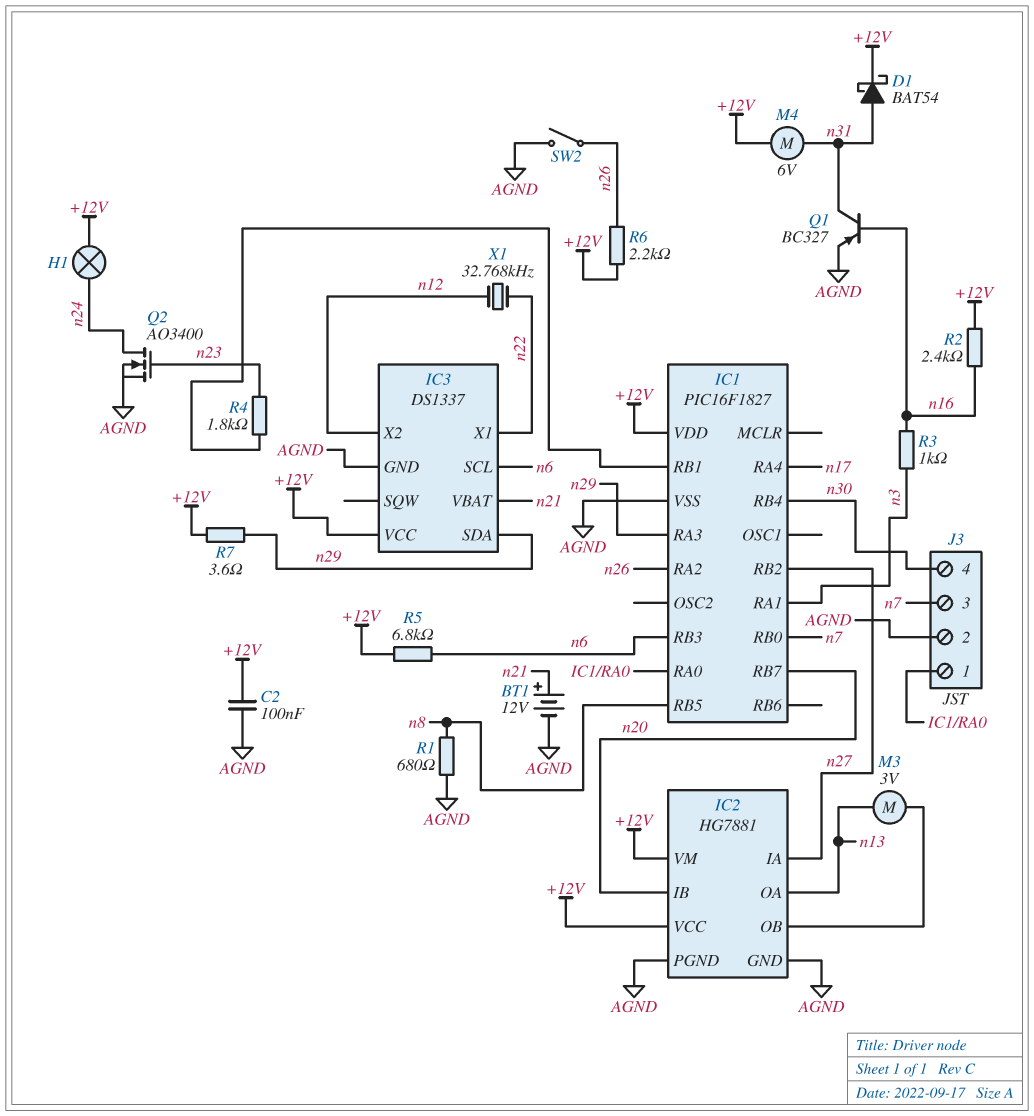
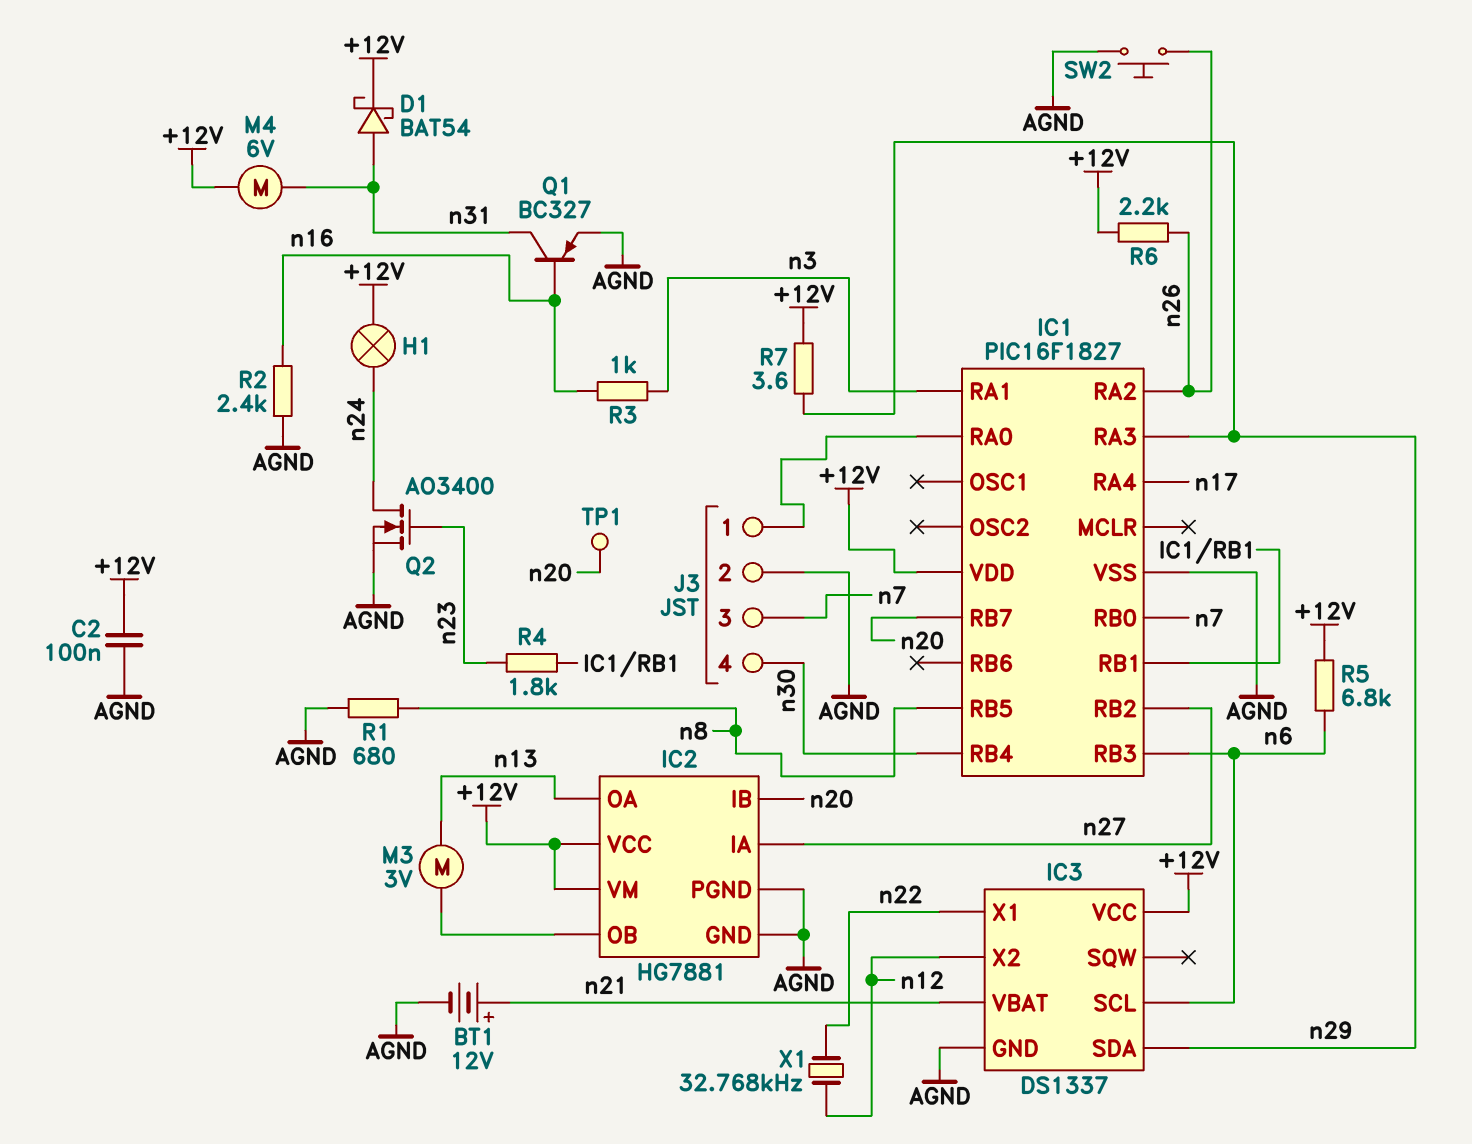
R2: 2.4k (+12V, n16) -> 2.4k (AGND, n16)
SW2: switch (AGND, n26) -> button (AGND, n26)
TP1: none -> test point (n20)

